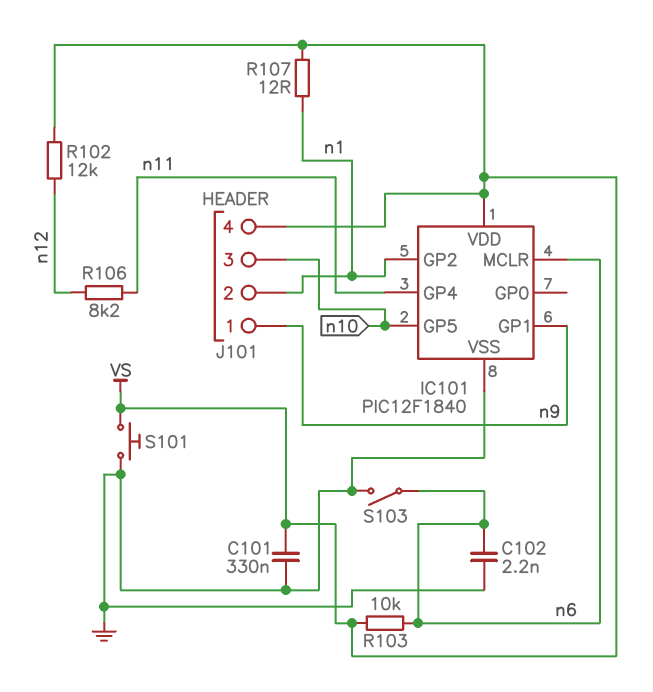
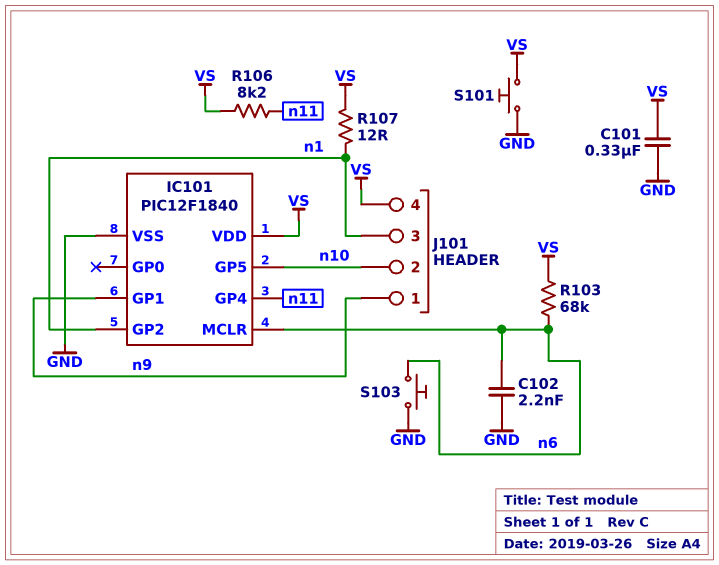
J101 pin 2: n1 -> n10
J101 pin 3: n10 -> n1
R102: 12k (VS, n12) -> none
R103: 10k (VS, n6) -> 68k (VS, n6)
R106: 8.2k (n11, n12) -> 8.2k (VS, n11)
S103: switch (GND, n6) -> button (GND, n6)

